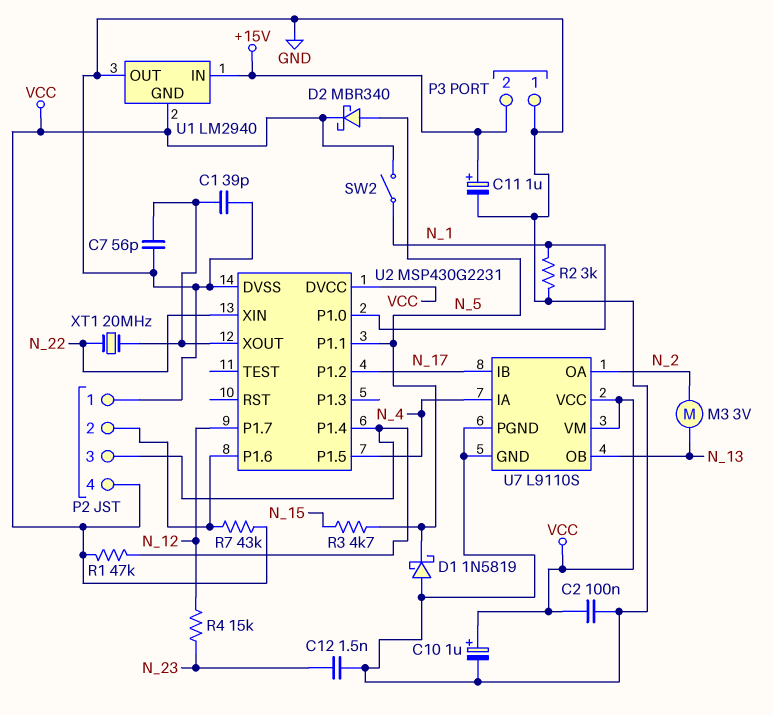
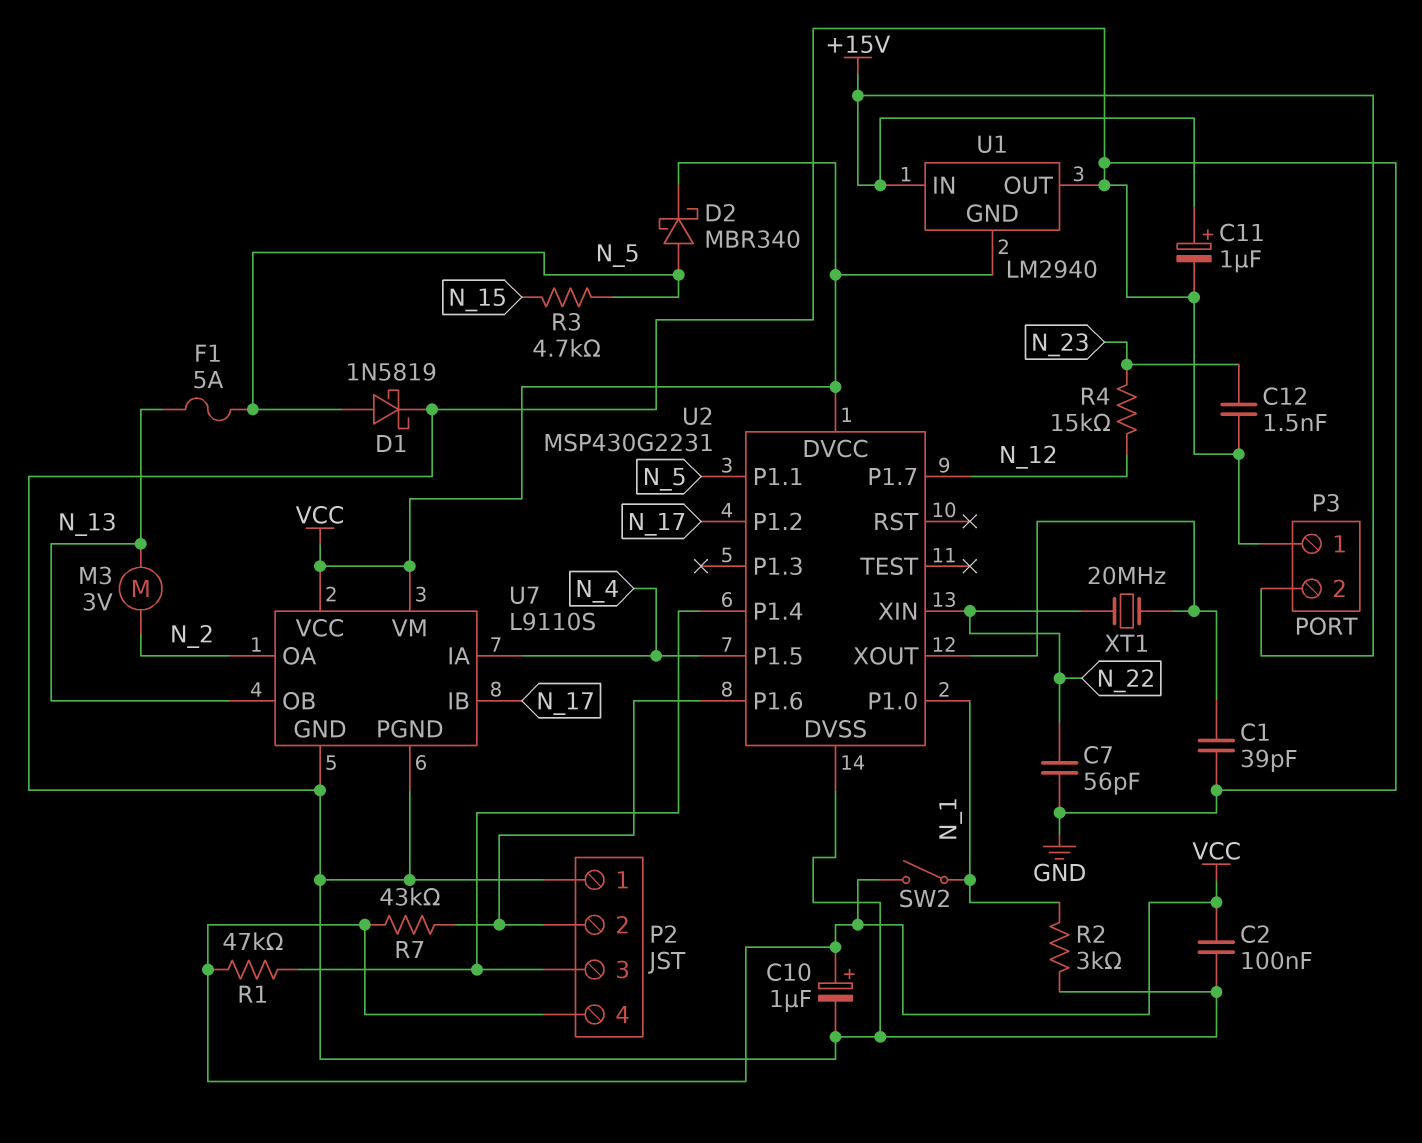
C7: 56pF (GND, U2/XOUT) -> 56pF (GND, N_22)
D1: schottky 1N5819 (A GND, K N_5) -> schottky 1N5819 (A N_5, K GND)
F1: none -> 5A (N_5, N_13)

